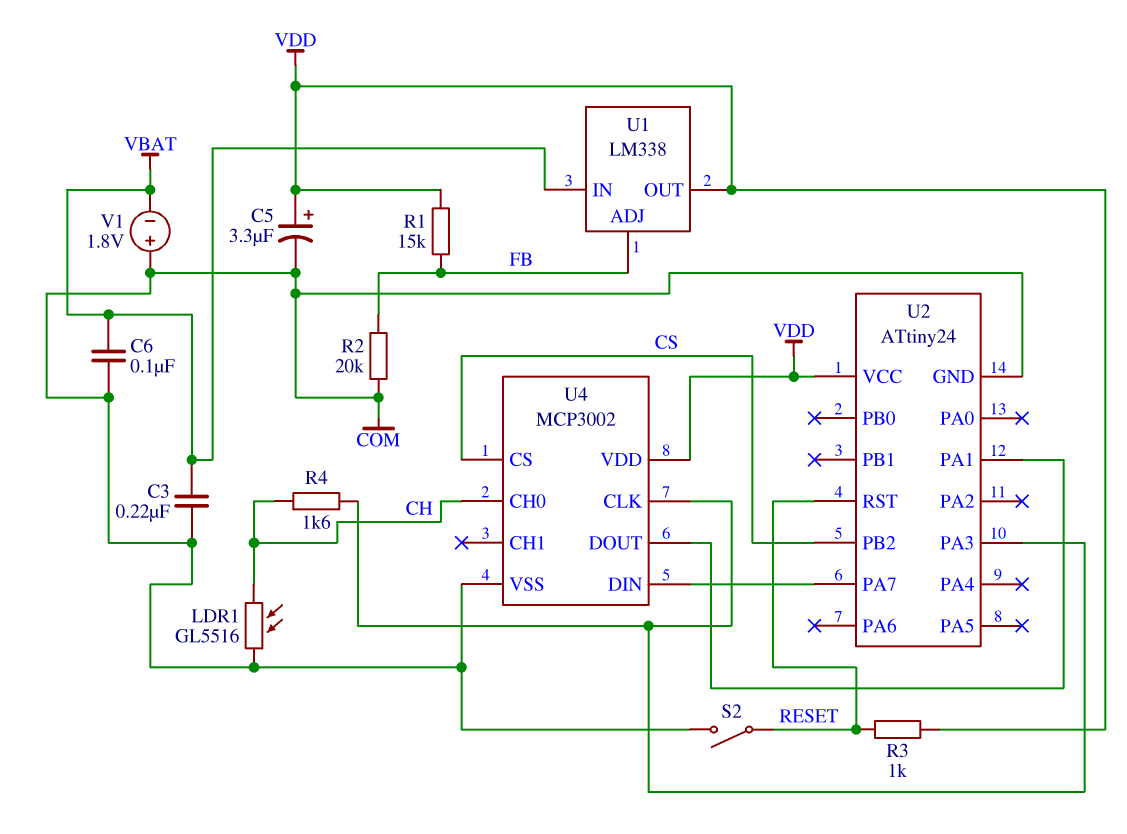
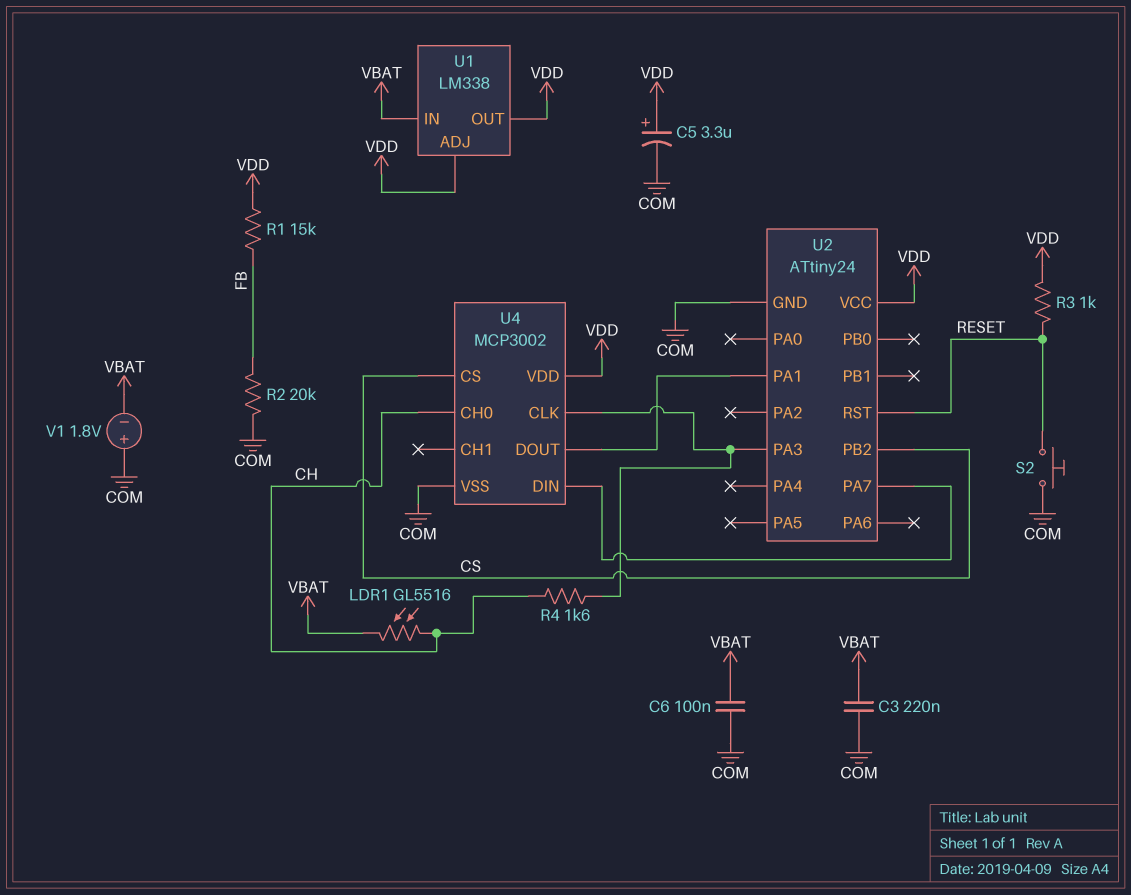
LDR1: GL5516 (CH, COM) -> GL5516 (CH, VBAT)
S2: switch (COM, RESET) -> button (COM, RESET)
U1 pin ADJ: FB -> VDD

